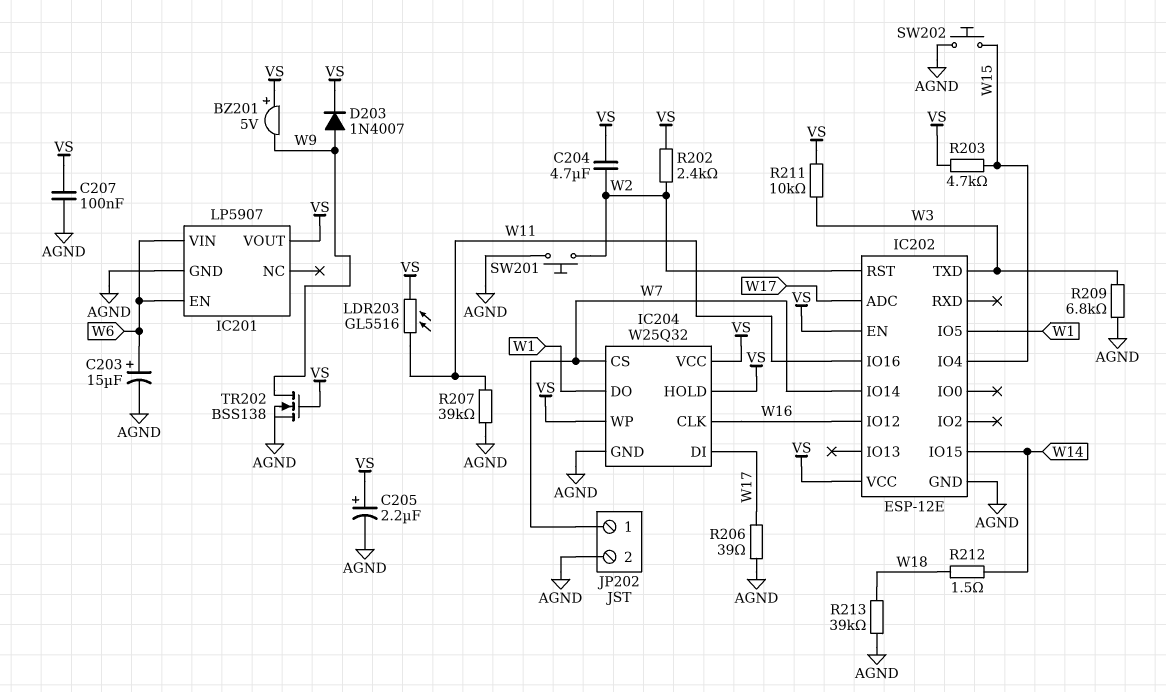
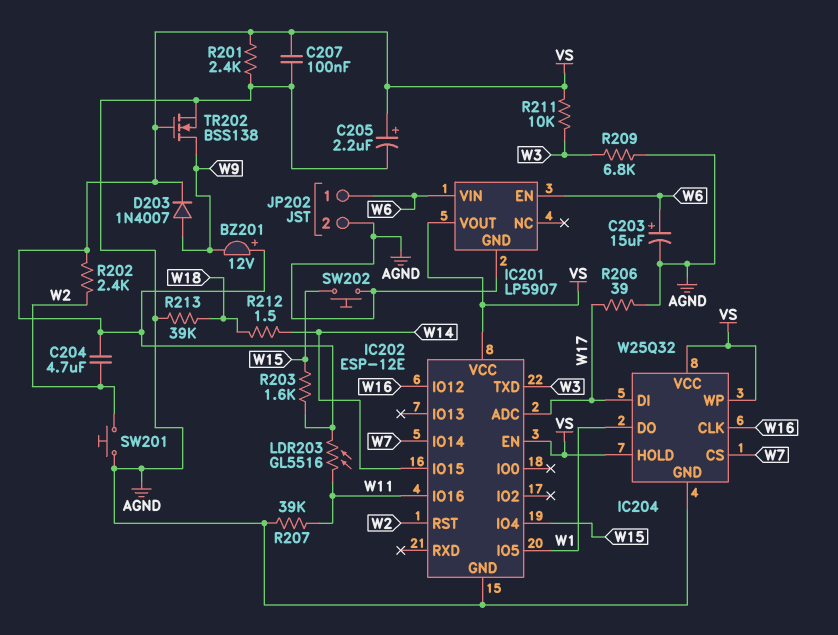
BZ201: buzzer 5V (plus VS, minus W9) -> buzzer 12V (plus VS, minus W9)
JP202 pin 1: W7 -> W6
R201: none -> 2.4k (AGND, VS)
R203: 4.7k (VS, W15) -> 1.6k (VS, W15)

